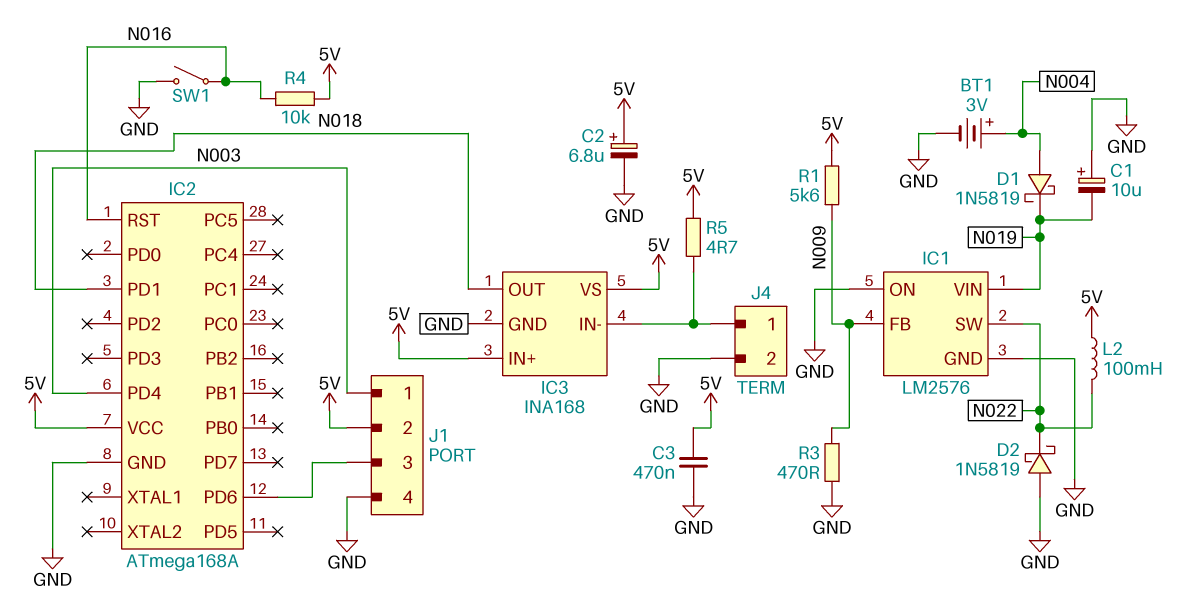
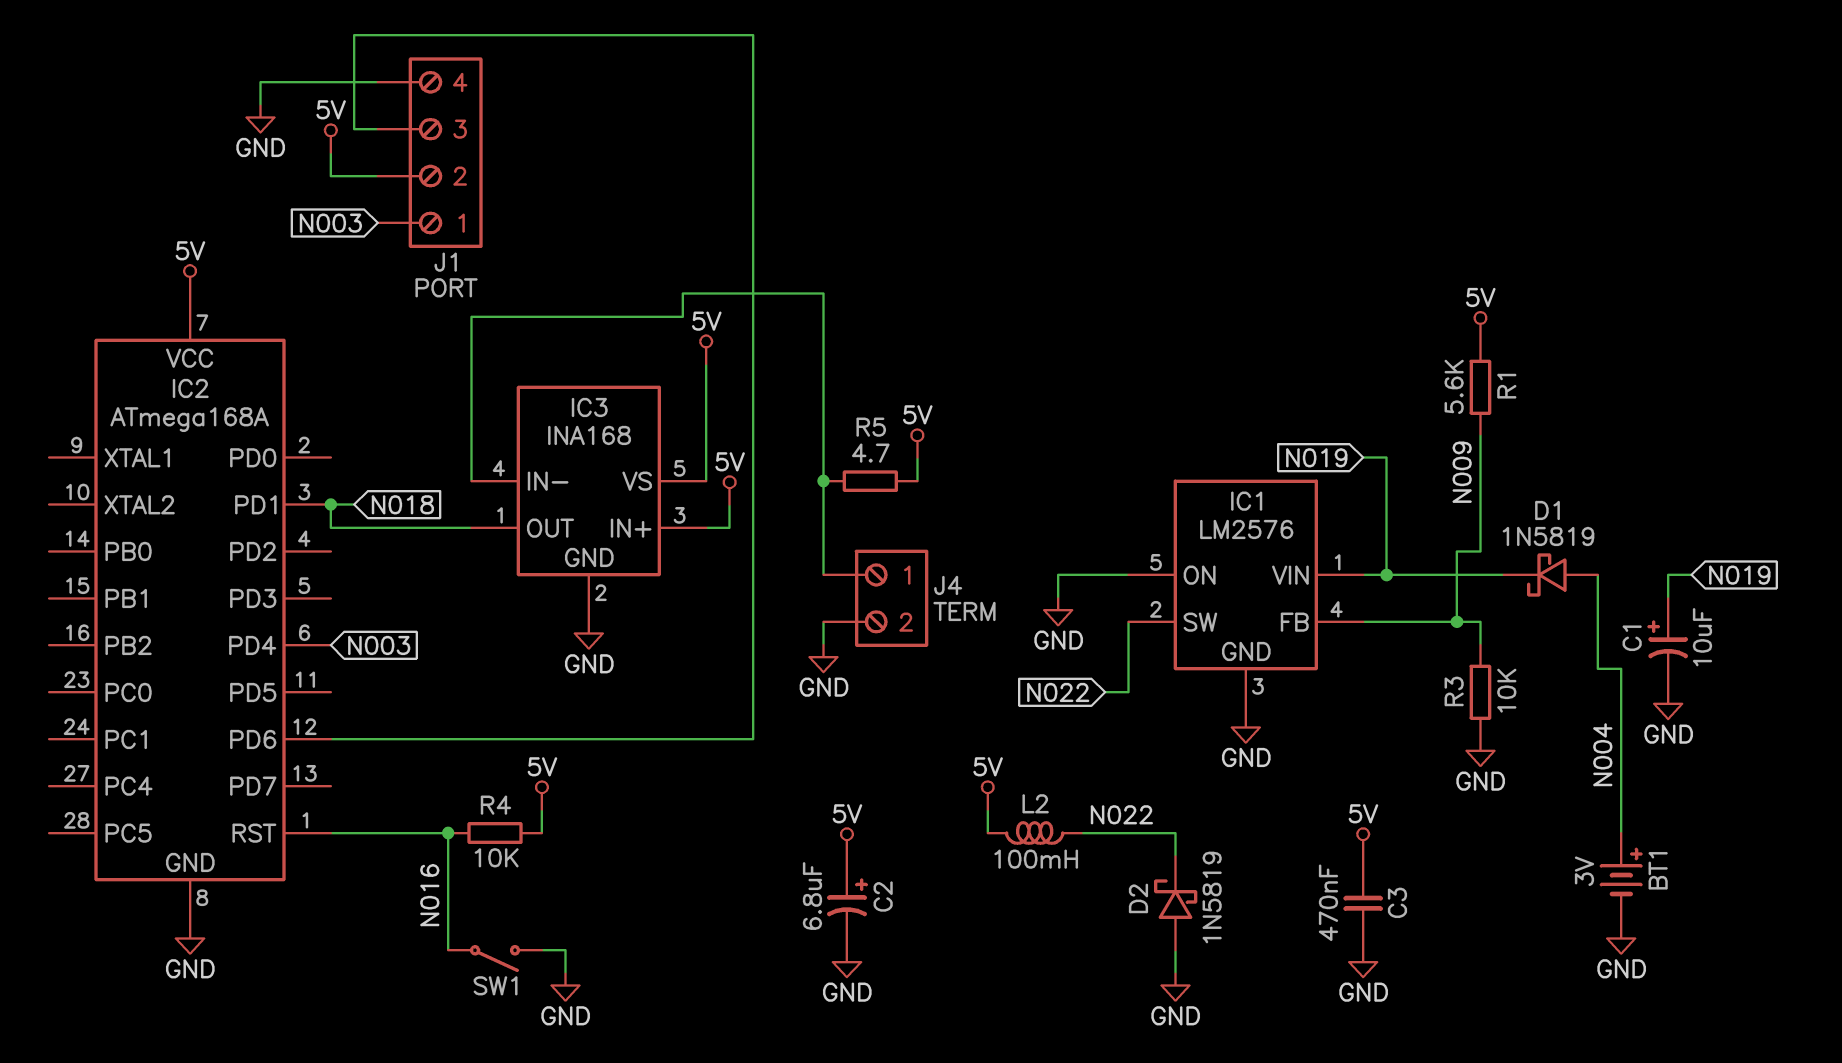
C1: 10uF (plus GND, minus N019) -> 10uF (plus N019, minus GND)
R3: 470 (GND, N009) -> 10k (GND, N009)

